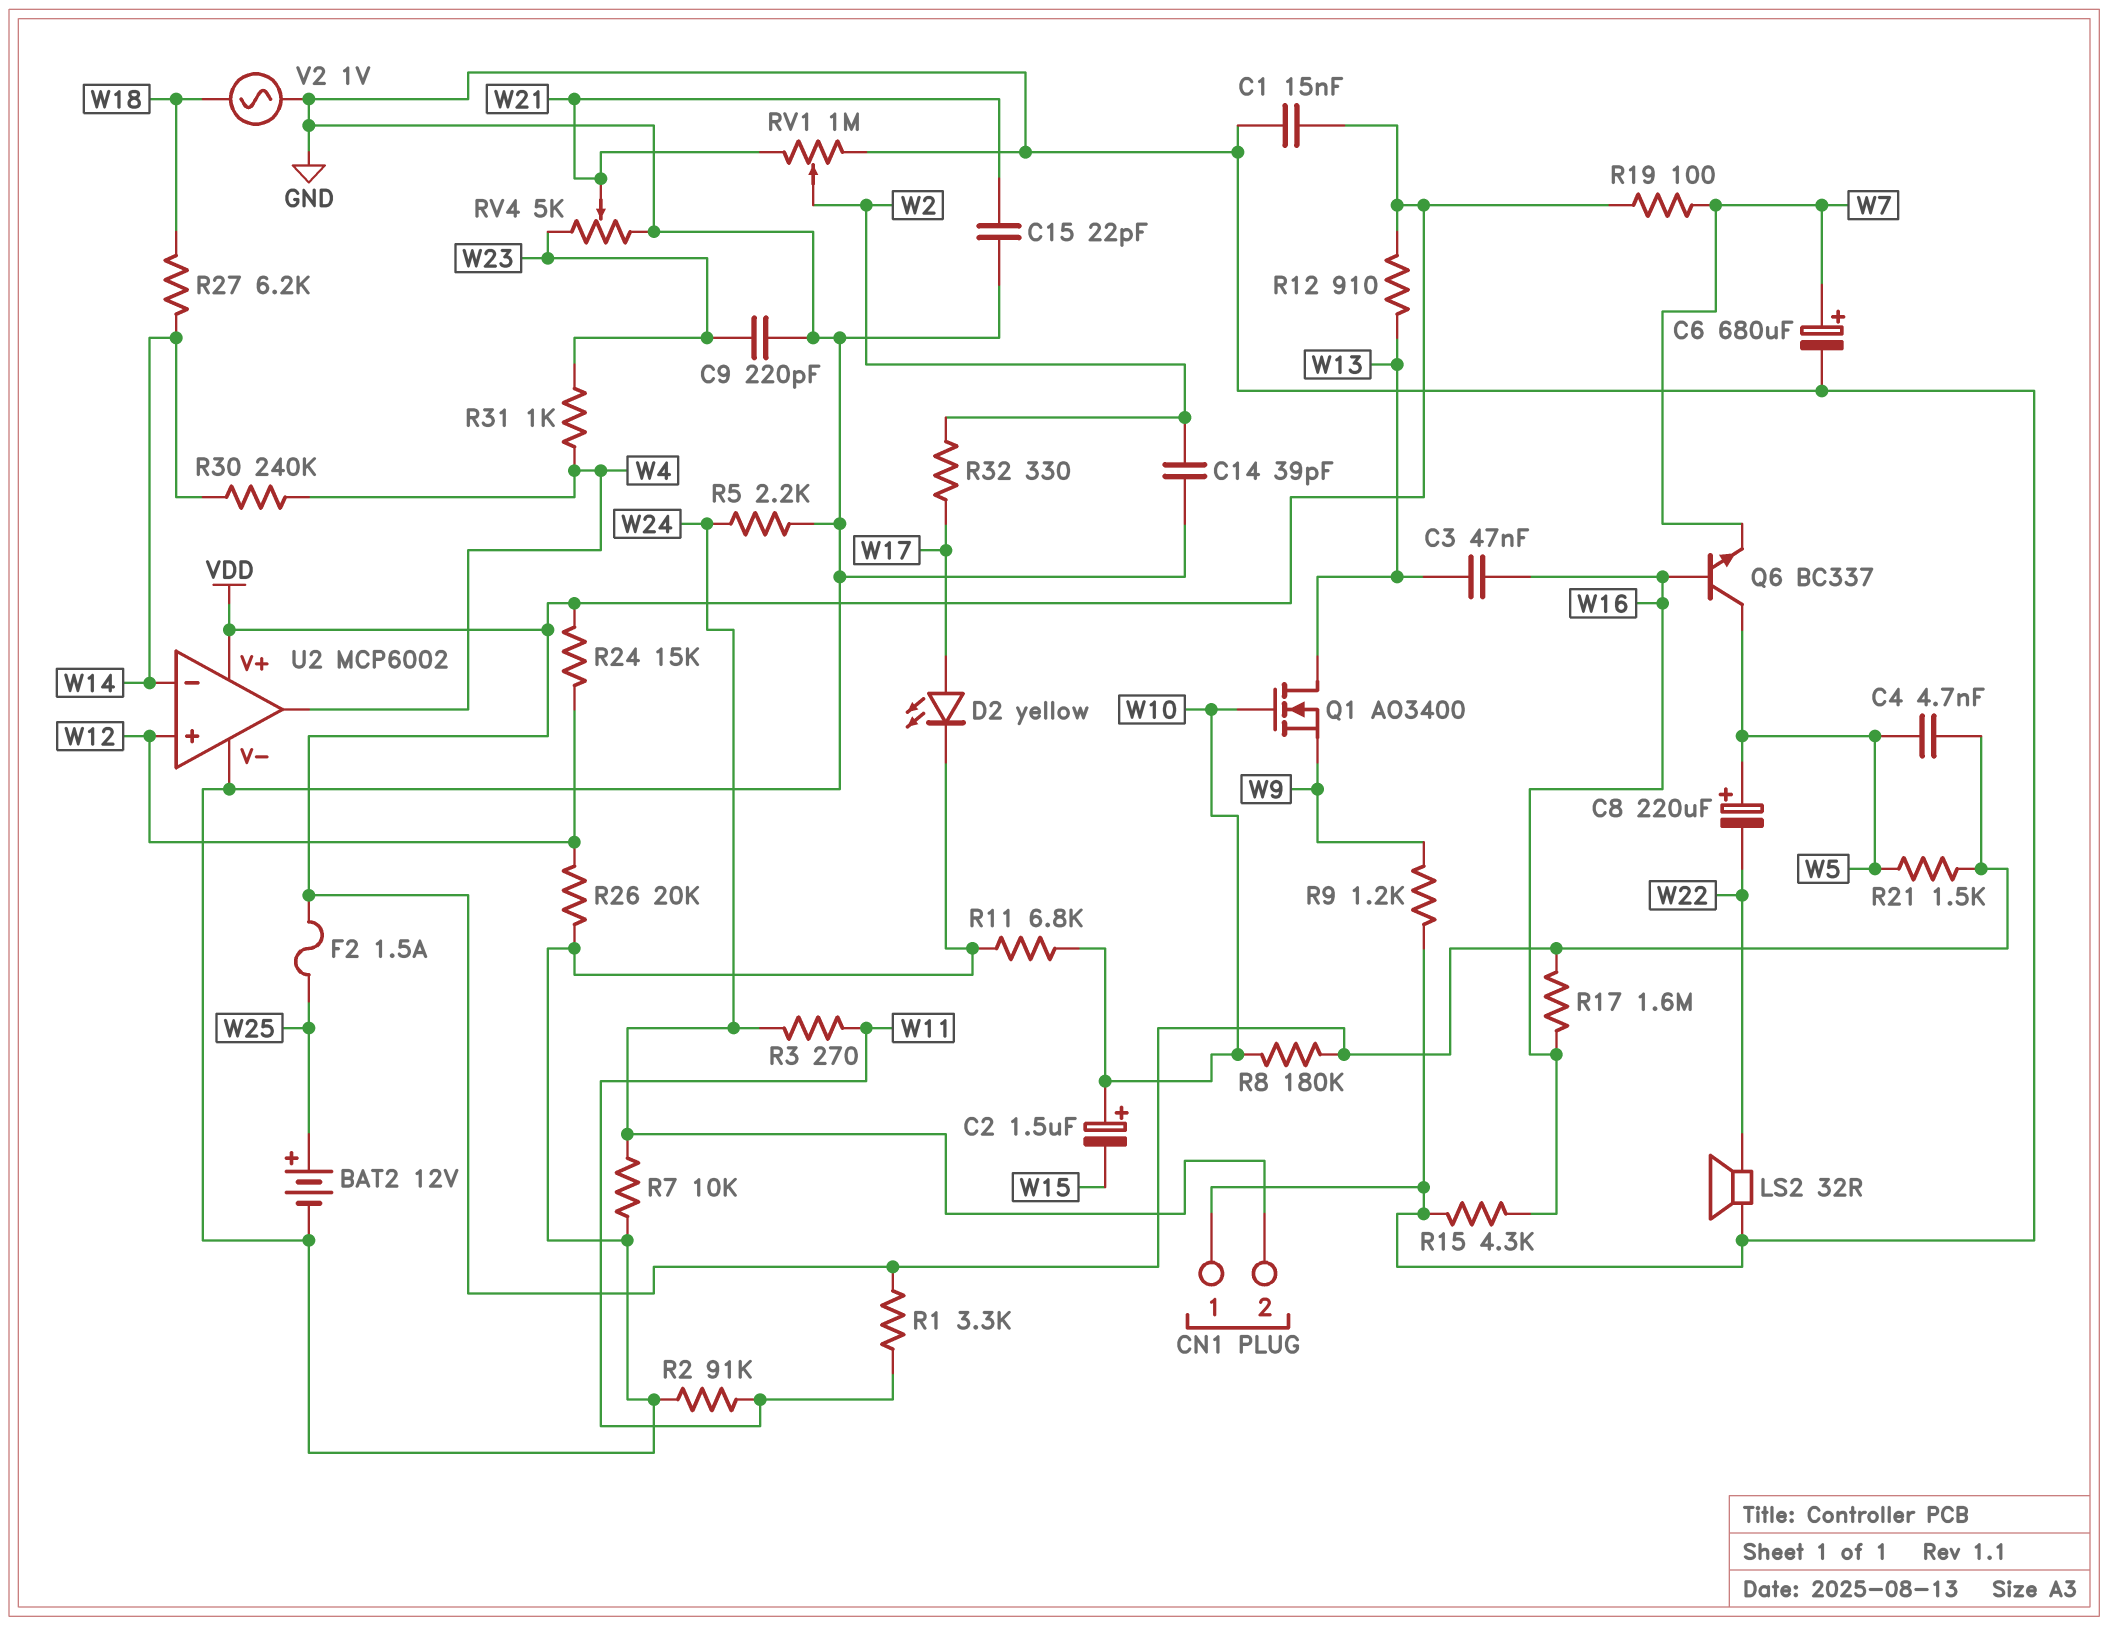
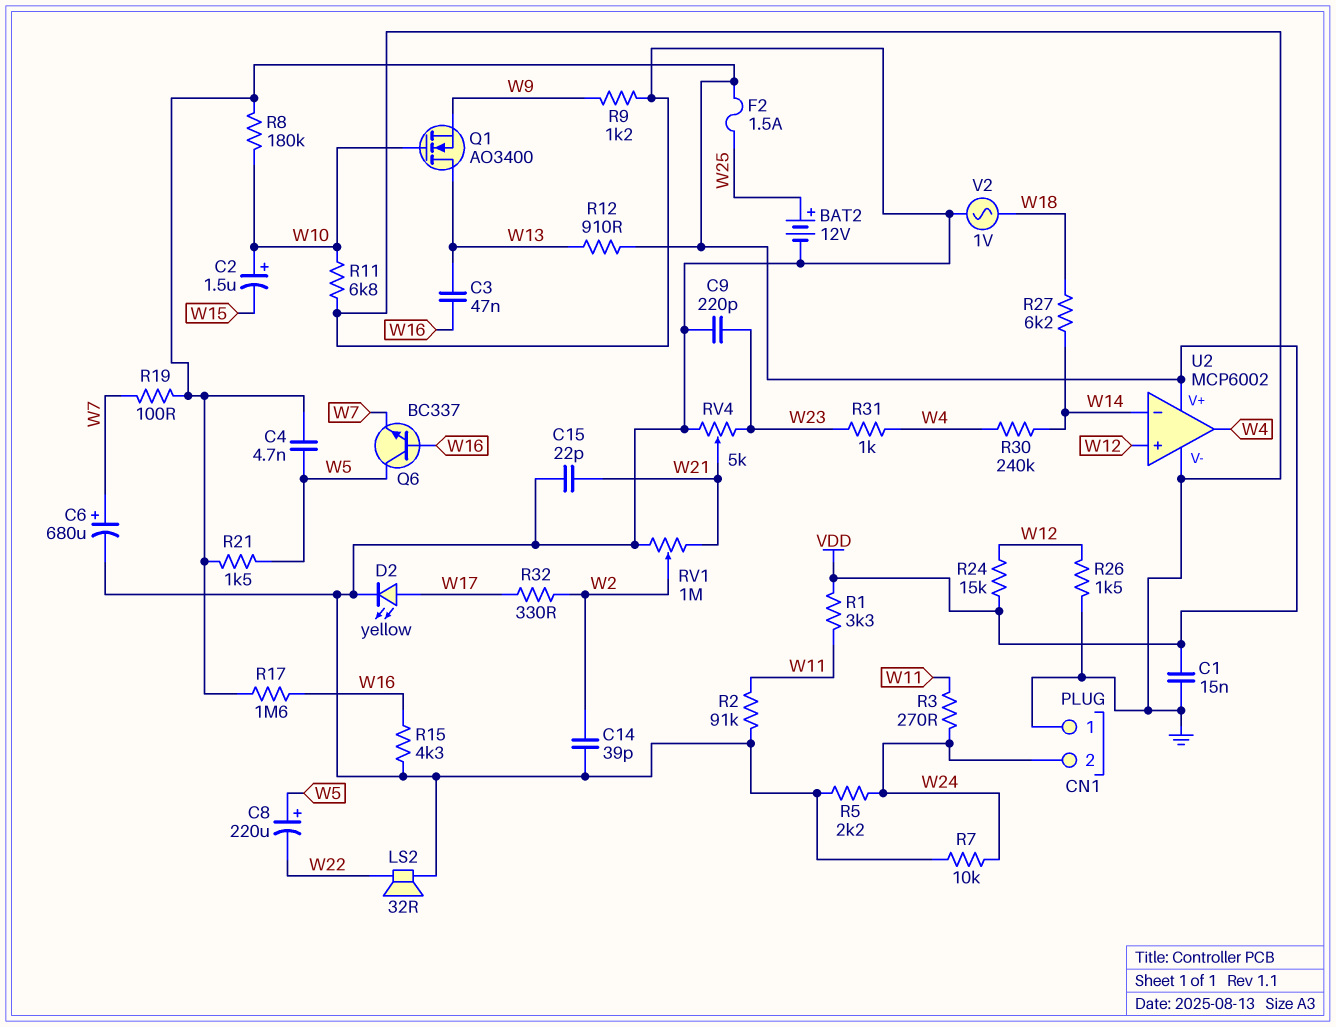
R26: 20k (GND, W12) -> 1.5k (GND, W12)

